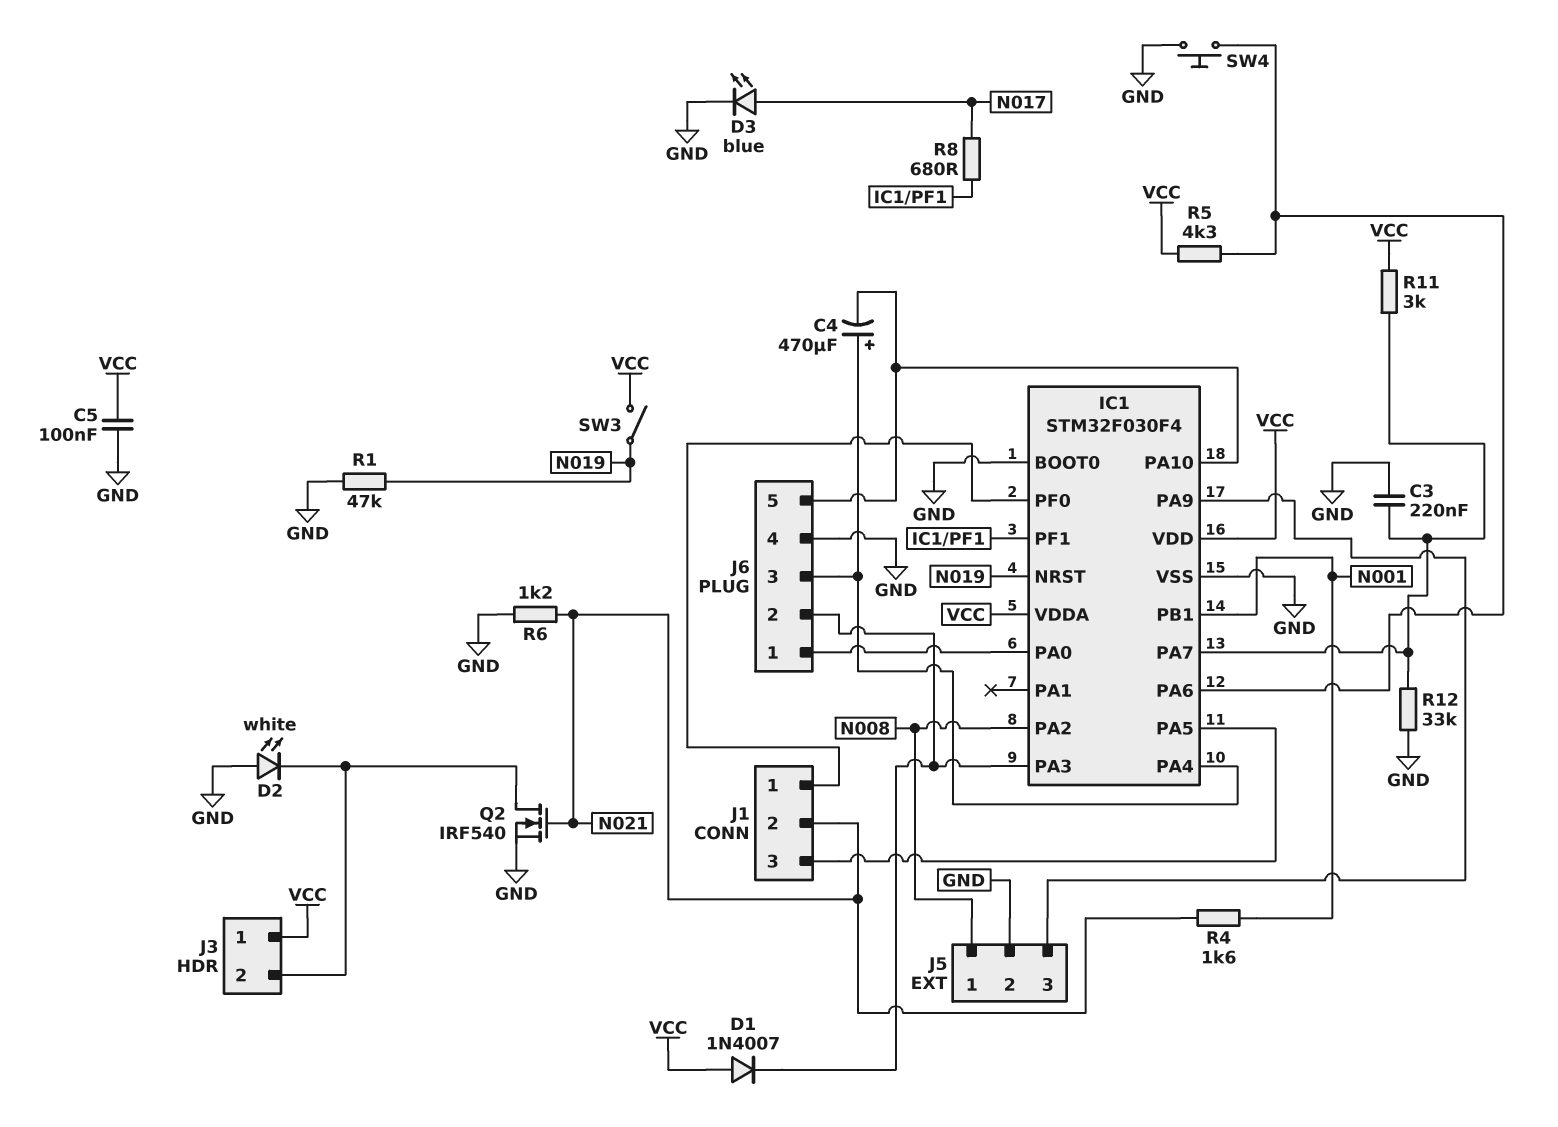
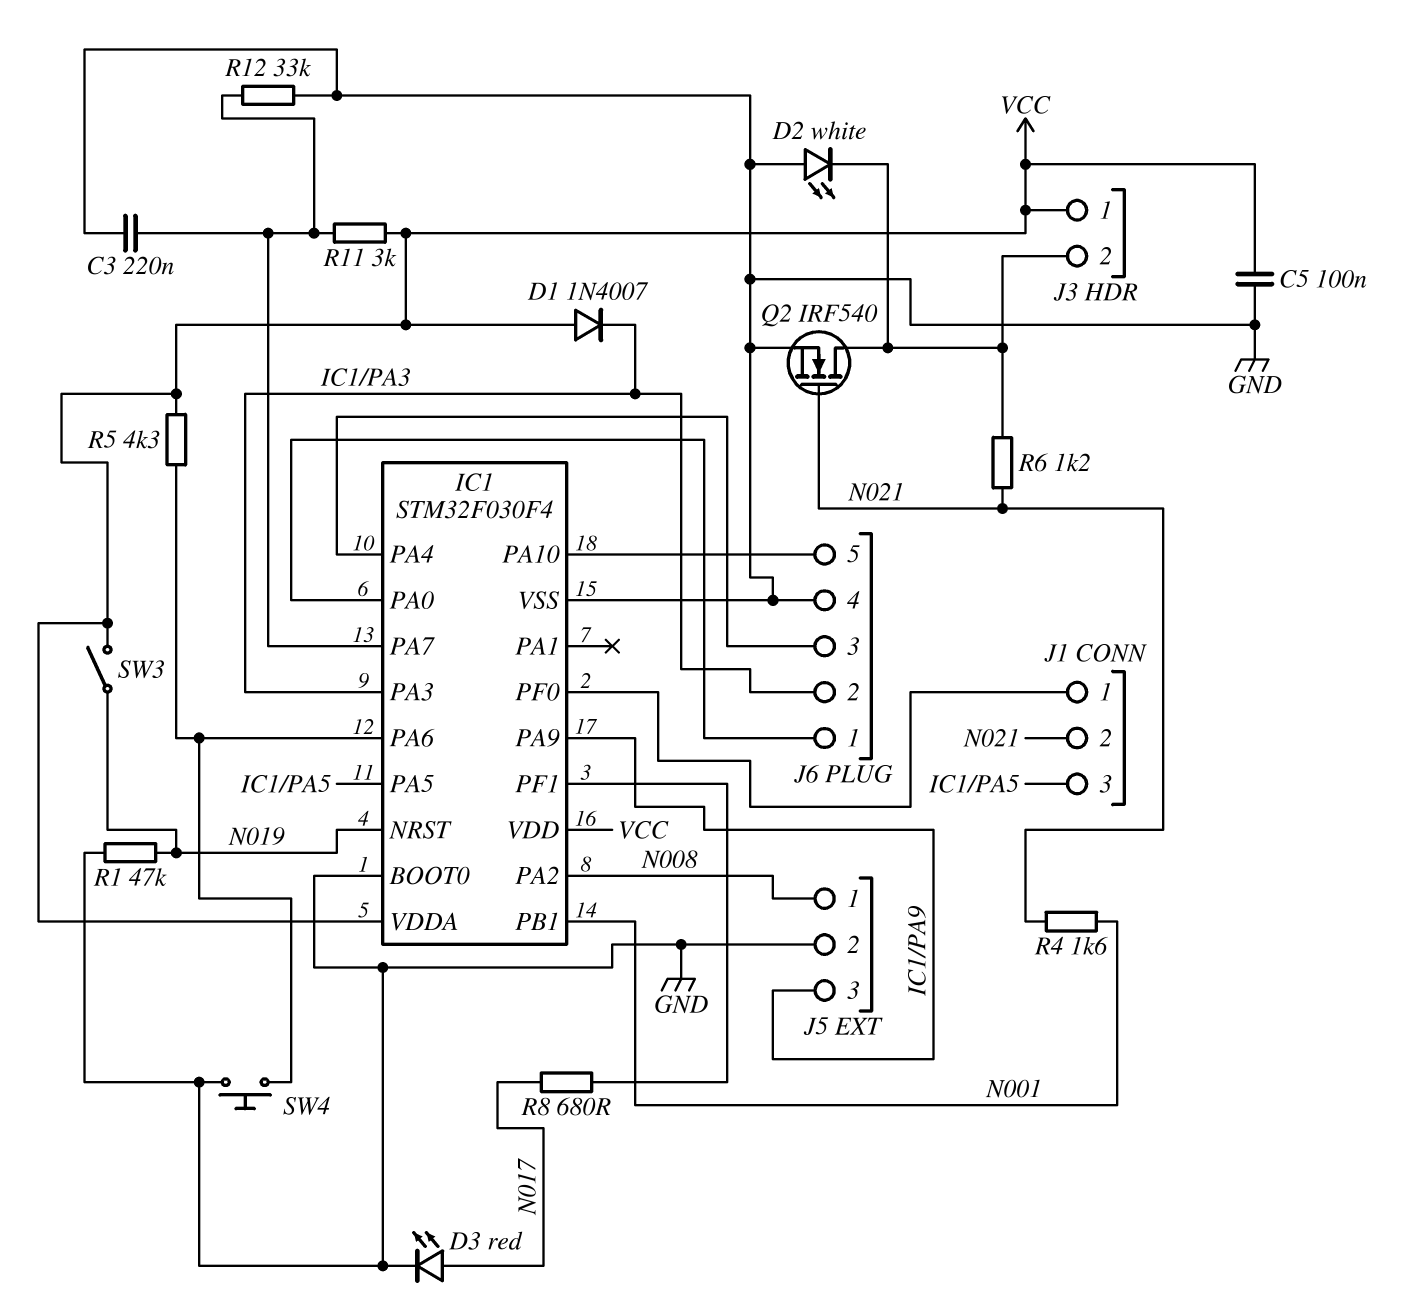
C4: 470uF (plus IC1/PA4, minus IC1/PA10) -> none
D3: LED blue (A N017, K GND) -> LED red (A N017, K GND)
R6: 1.2k (GND, N021) -> 1.2k (J3/2, N021)

